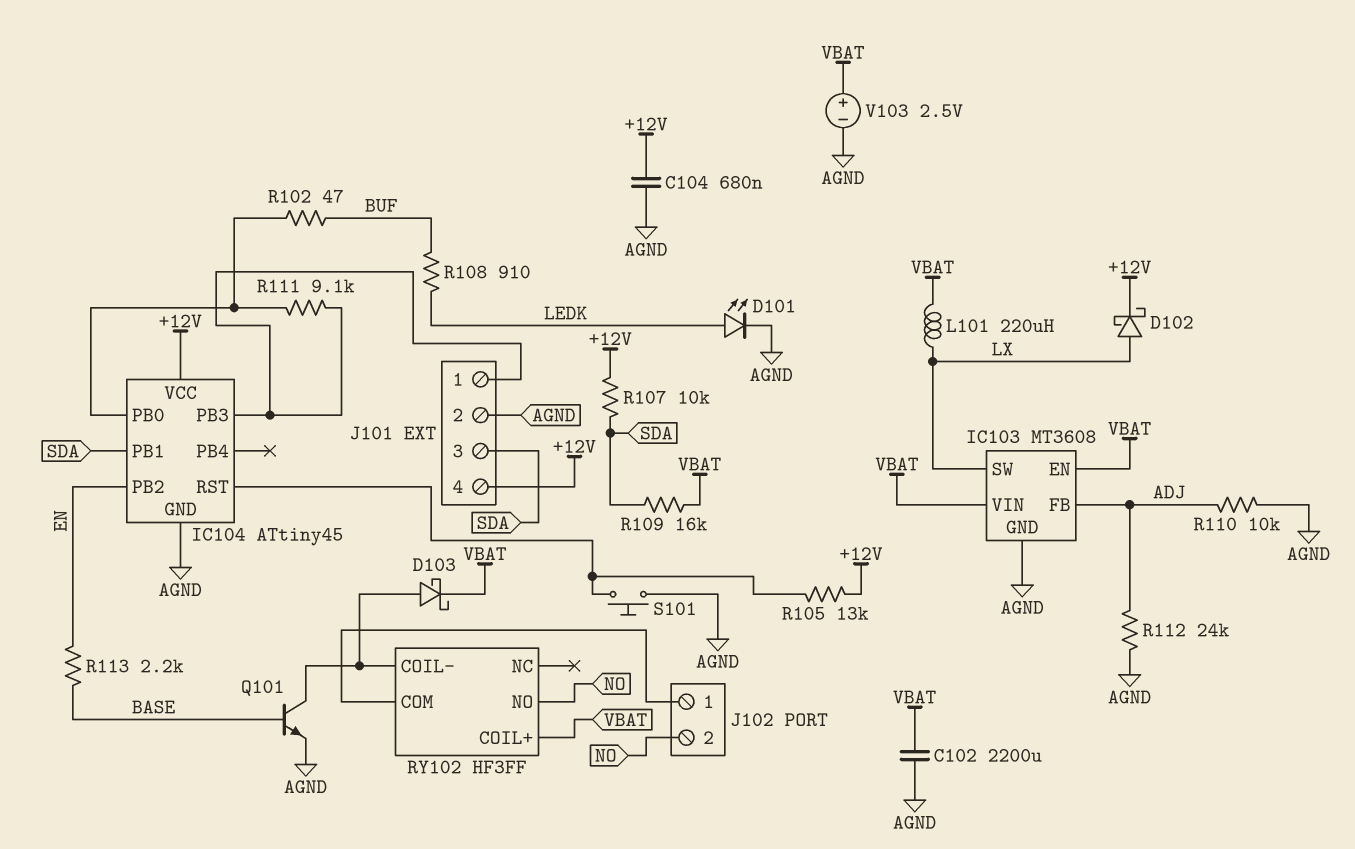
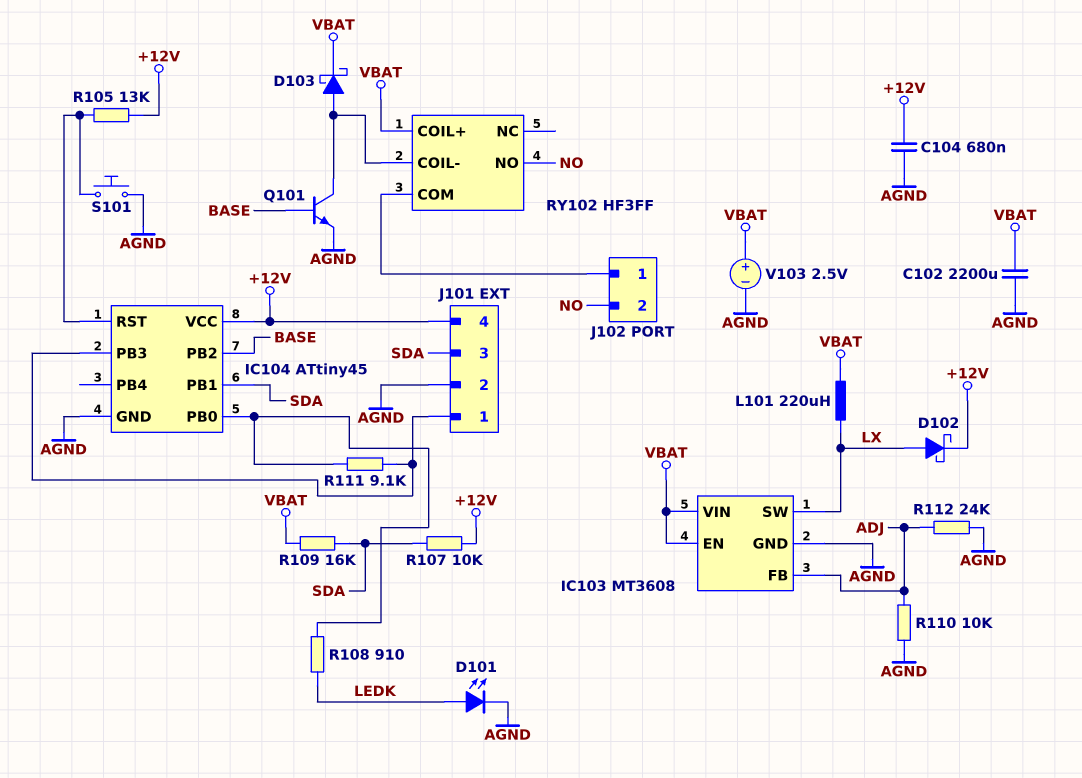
IC104 pin PB2: EN -> BASE
R102: 47 (BUF, IC104/PB0) -> none
R108: 910 (BUF, LEDK) -> 910 (IC104/PB0, LEDK)
R113: 2.2k (BASE, EN) -> none

